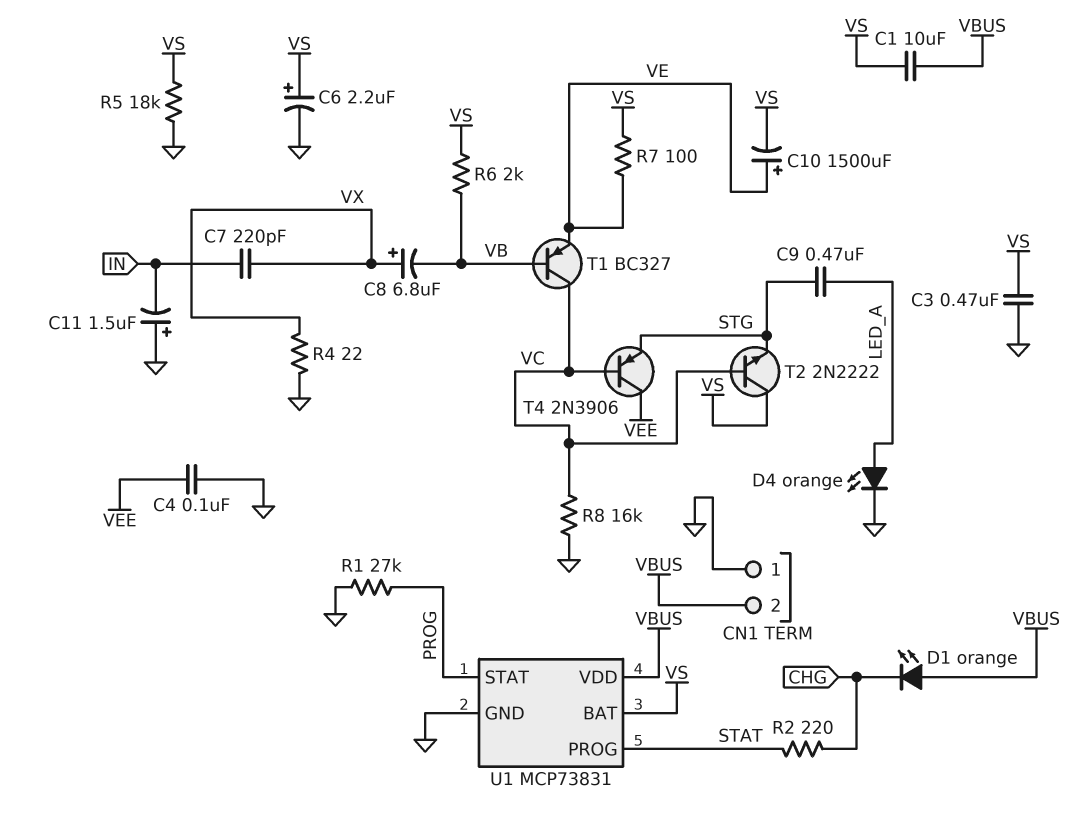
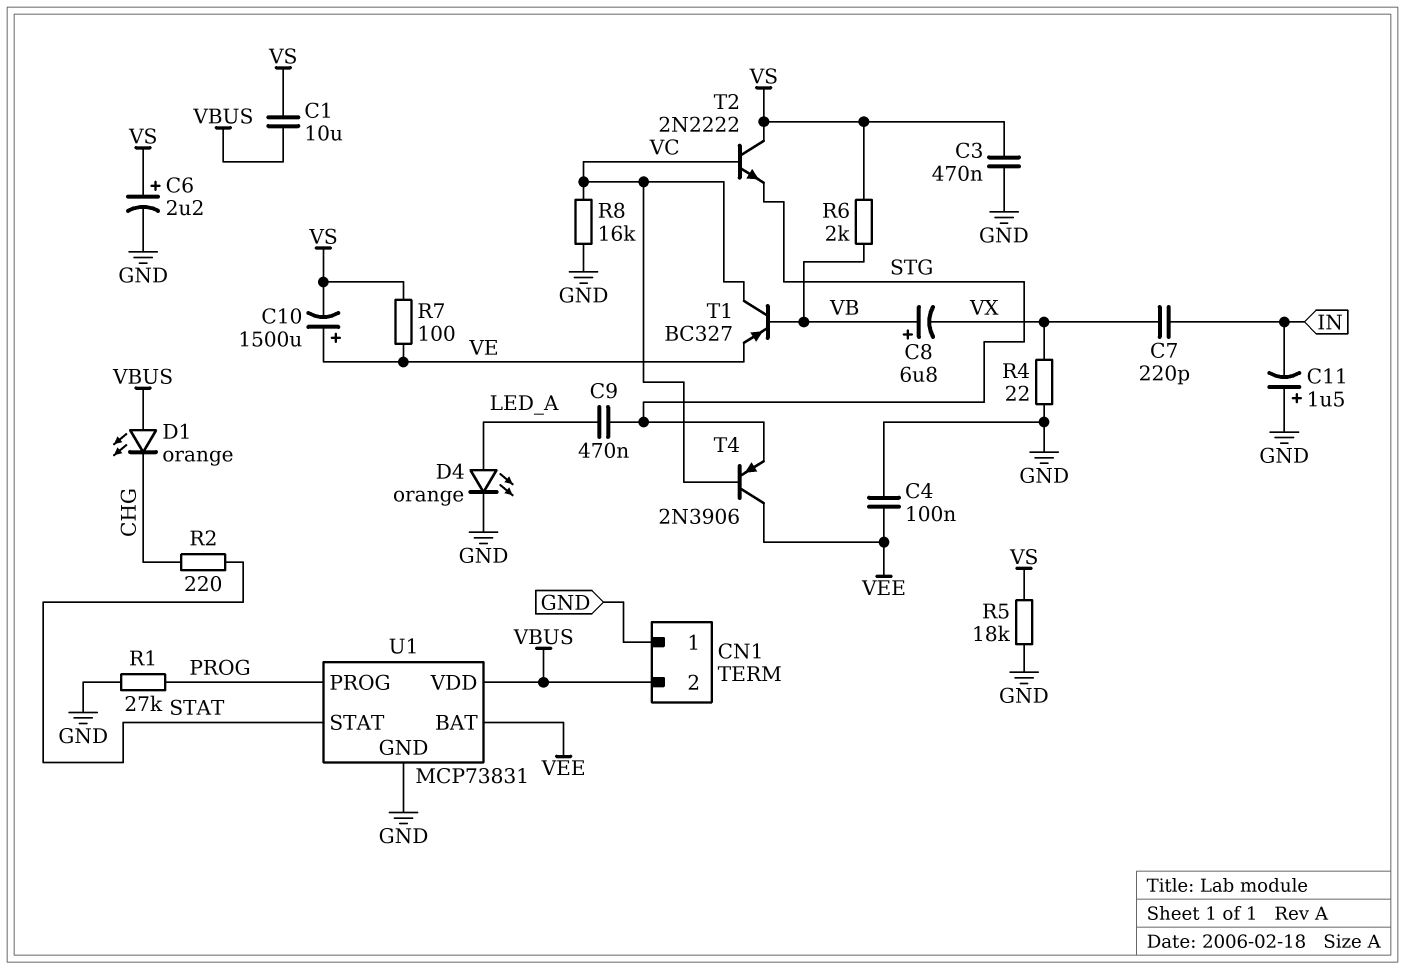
C8: 6.8uF (plus VX, minus VB) -> 6.8uF (plus VB, minus VX)
U1 pin BAT: VS -> VEE
U1 pin PROG: STAT -> PROG
U1 pin STAT: PROG -> STAT

